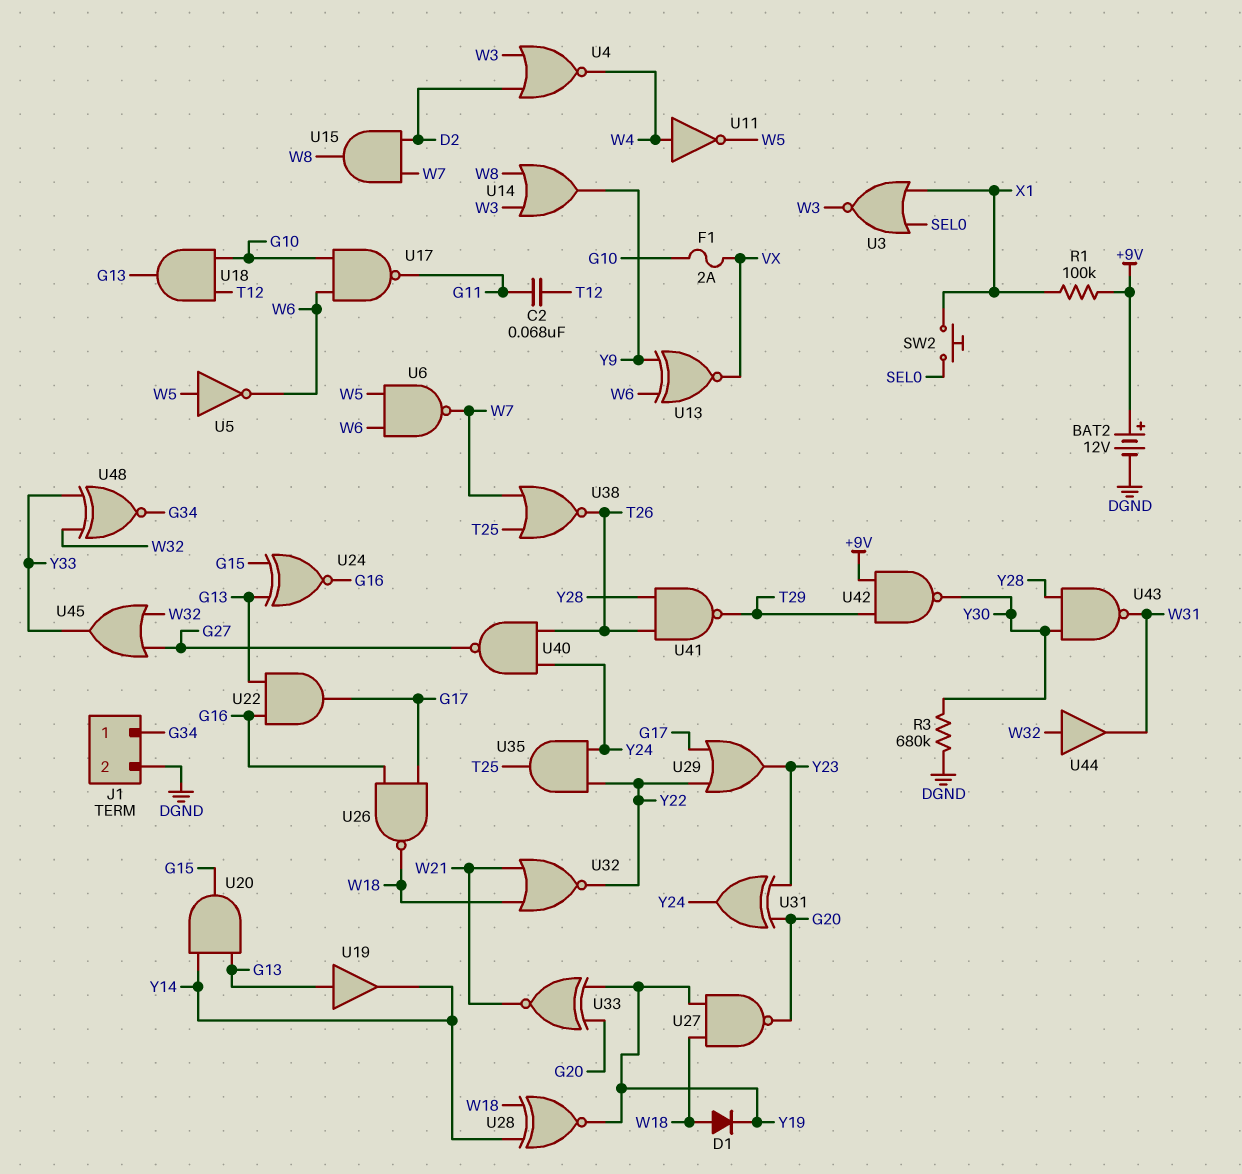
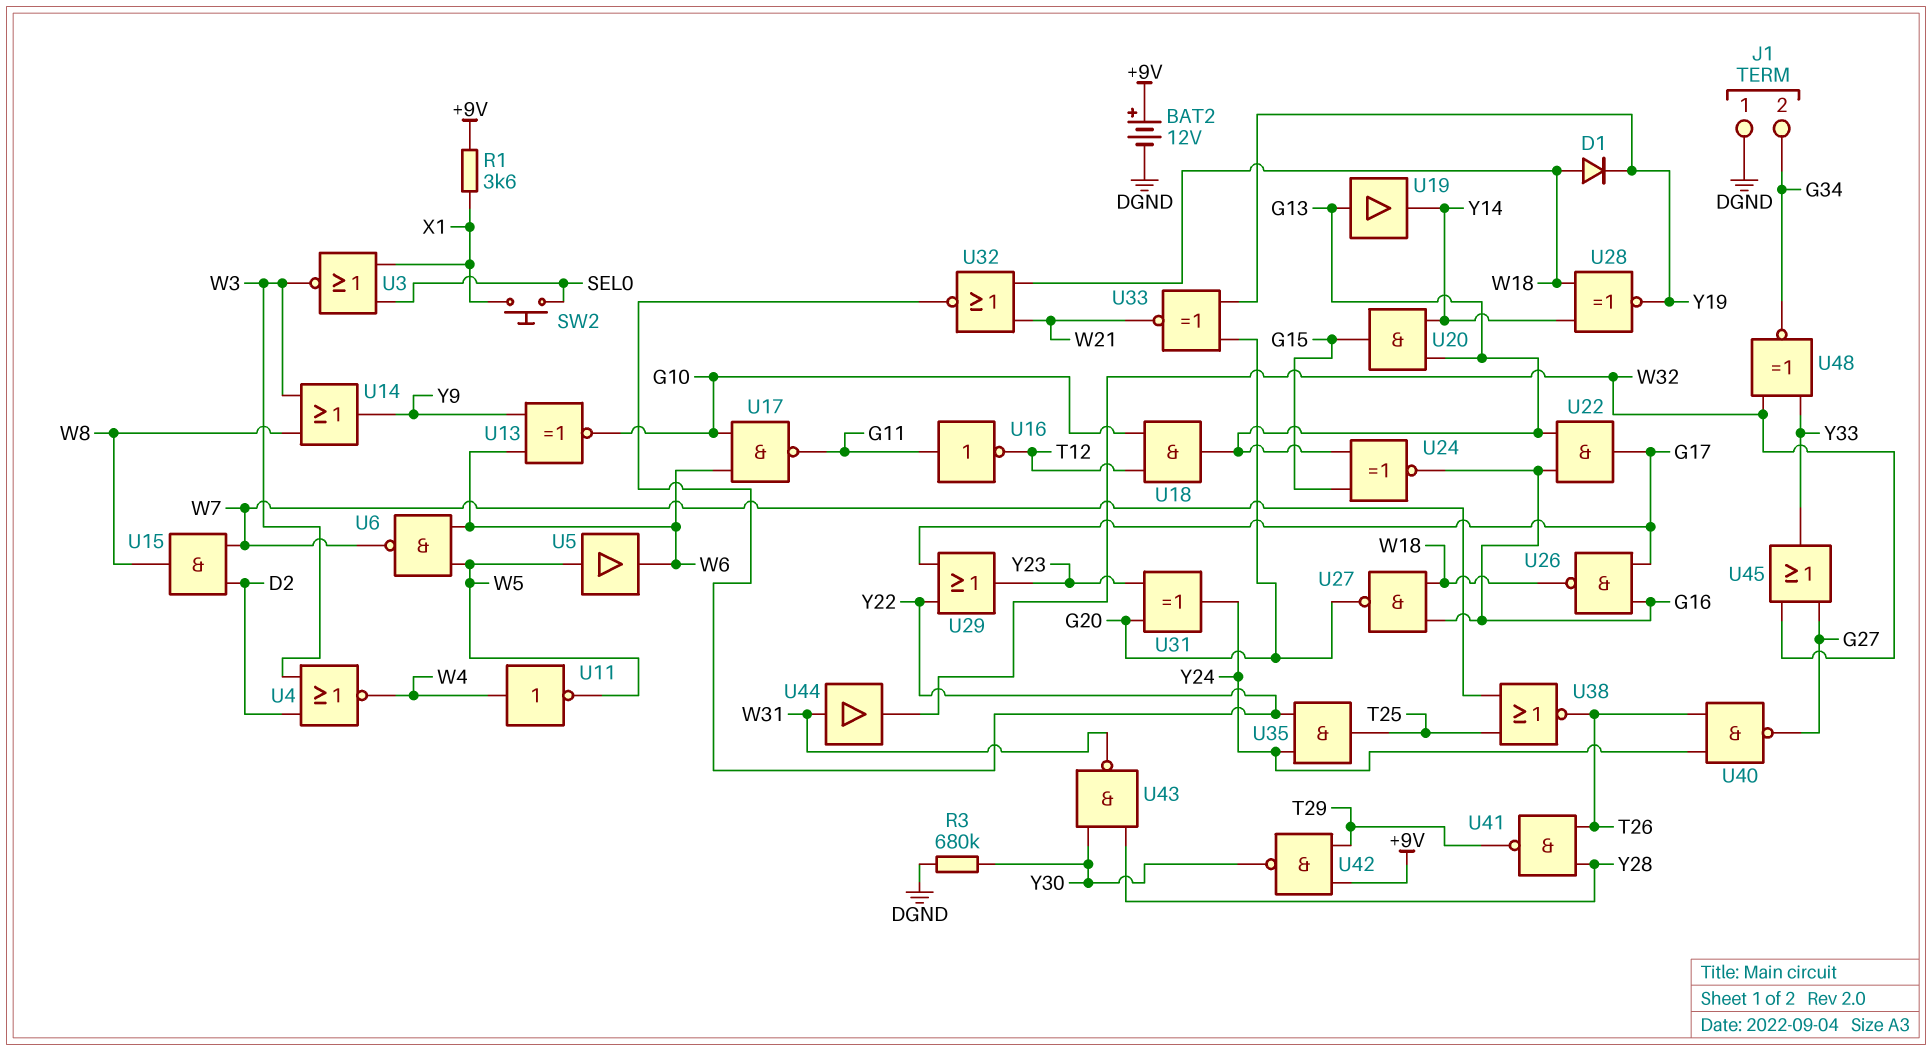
C2: 68nF (G11, T12) -> none
F1: 2A (G10, VX) -> none
J1 pin 1: G34 -> DGND
J1 pin 2: DGND -> G34
R1: 100k (+9V, X1) -> 3.6k (+9V, X1)
U5: NOT (in W5, out W6) -> buffer (in W5, out W6)
U13: XNOR (in W6, in Y9, out VX) -> XNOR (in W6, in Y9, out G10)
U16: none -> NOT (in G11, out T12)
U27: NAND (in W18, in Y19, out G20) -> NAND (in G16, in W18, out G20)
U44: buffer (in W32, out W31) -> buffer (in W31, out W32)

